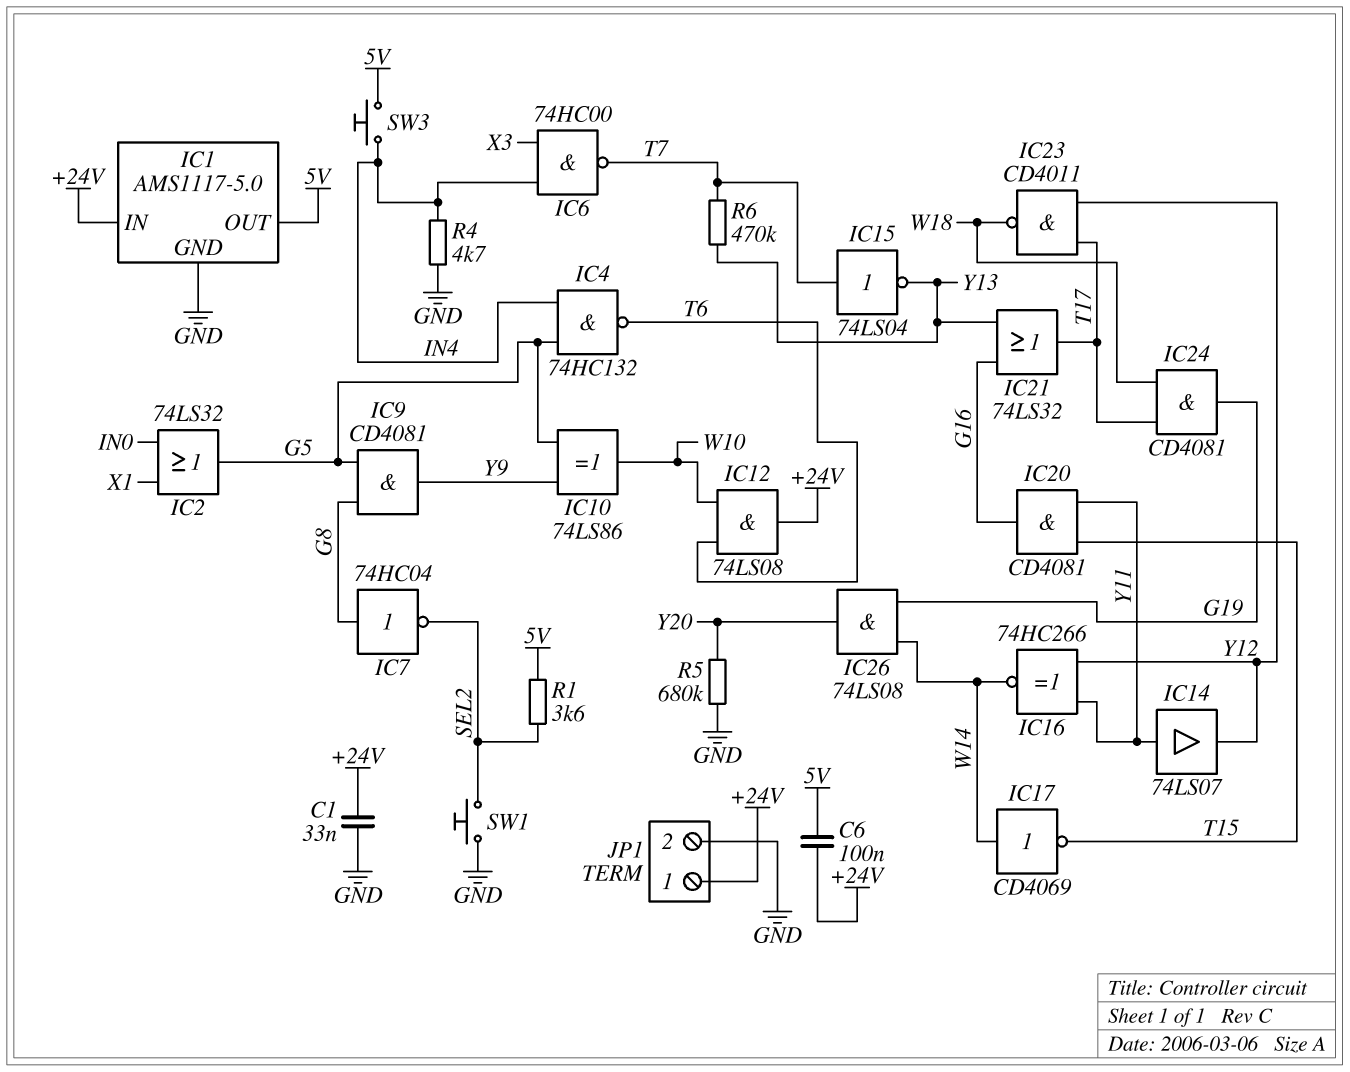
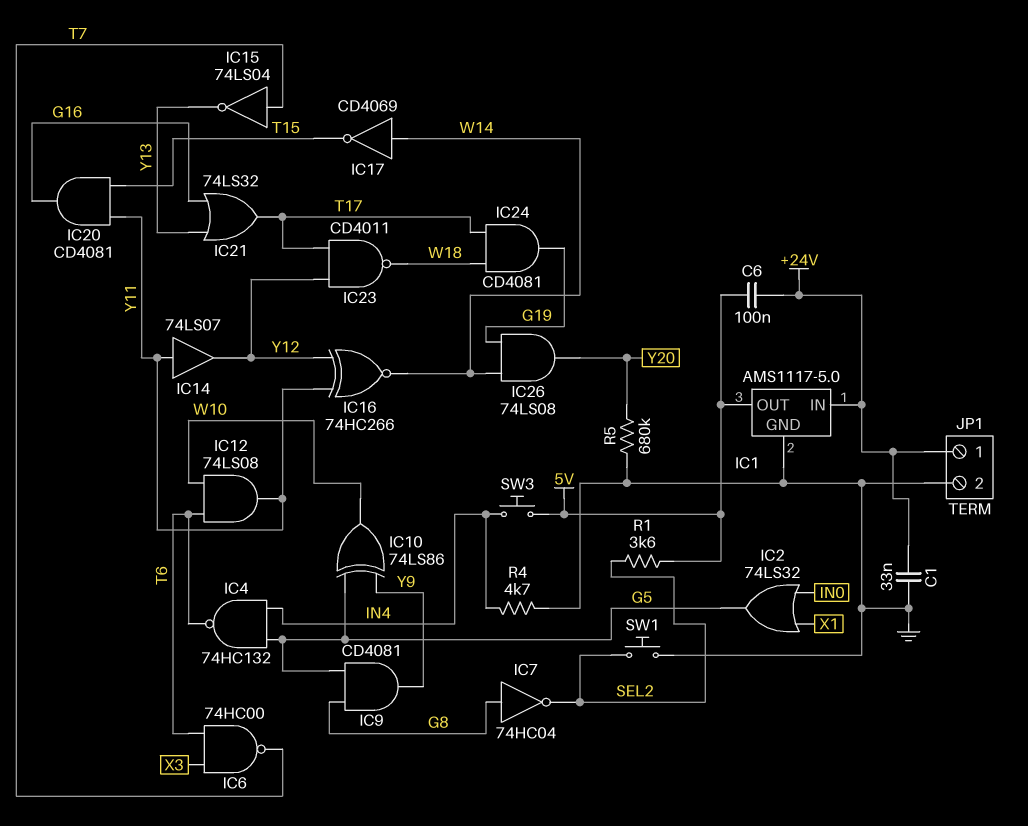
IC6: NAND 74HC00 (in IN4, in X3, out T7) -> NAND 74HC00 (in T6, in X3, out T7)
IC12: AND 74LS08 (in T6, in W10, out +24V) -> AND 74LS08 (in T6, in W10, out Y11)
R6: 470k (T7, Y13) -> none

